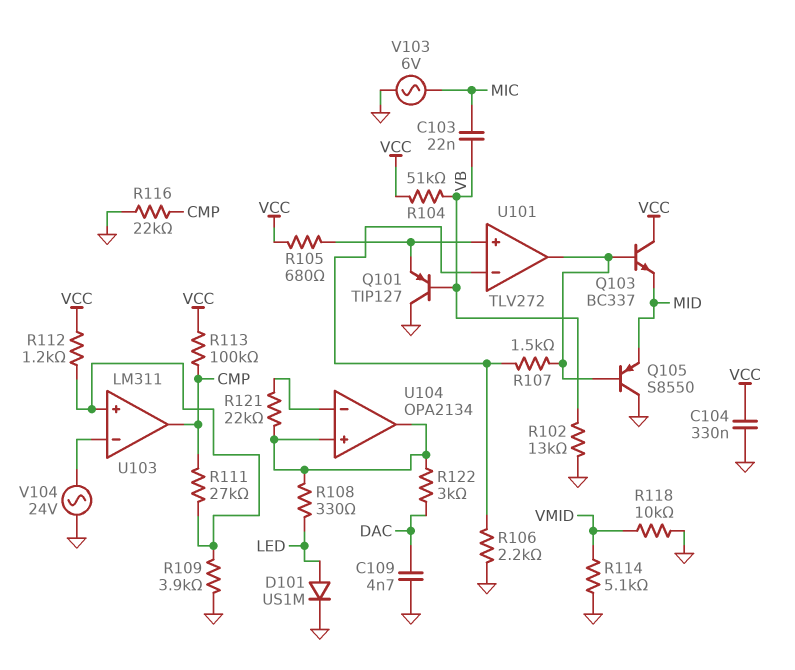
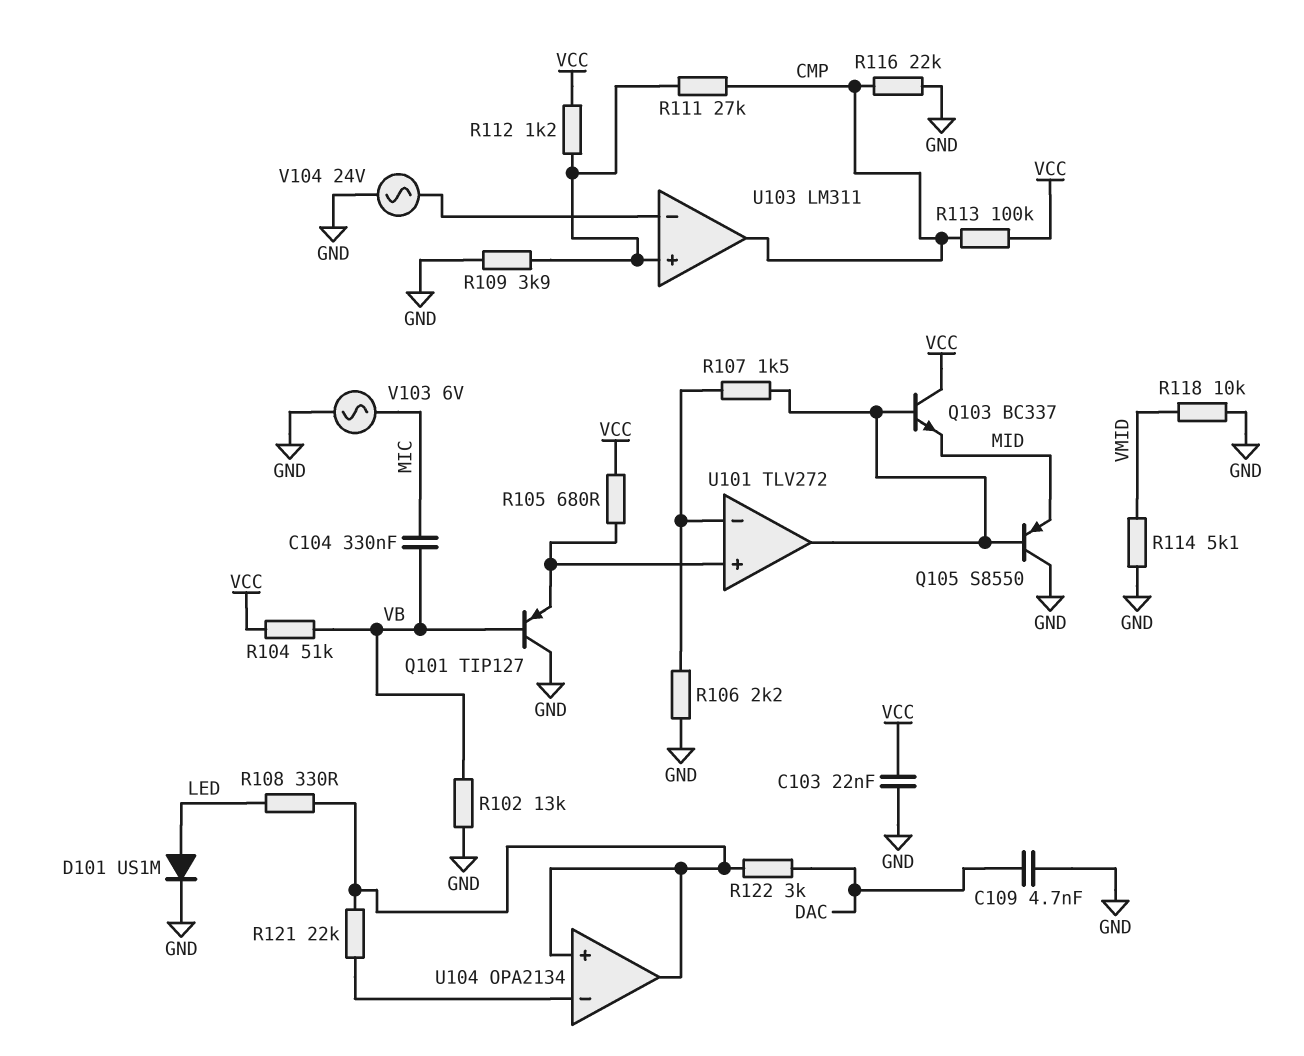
C103: 22nF (MIC, VB) -> 22nF (GND, VCC)
C104: 330nF (GND, VCC) -> 330nF (MIC, VB)

